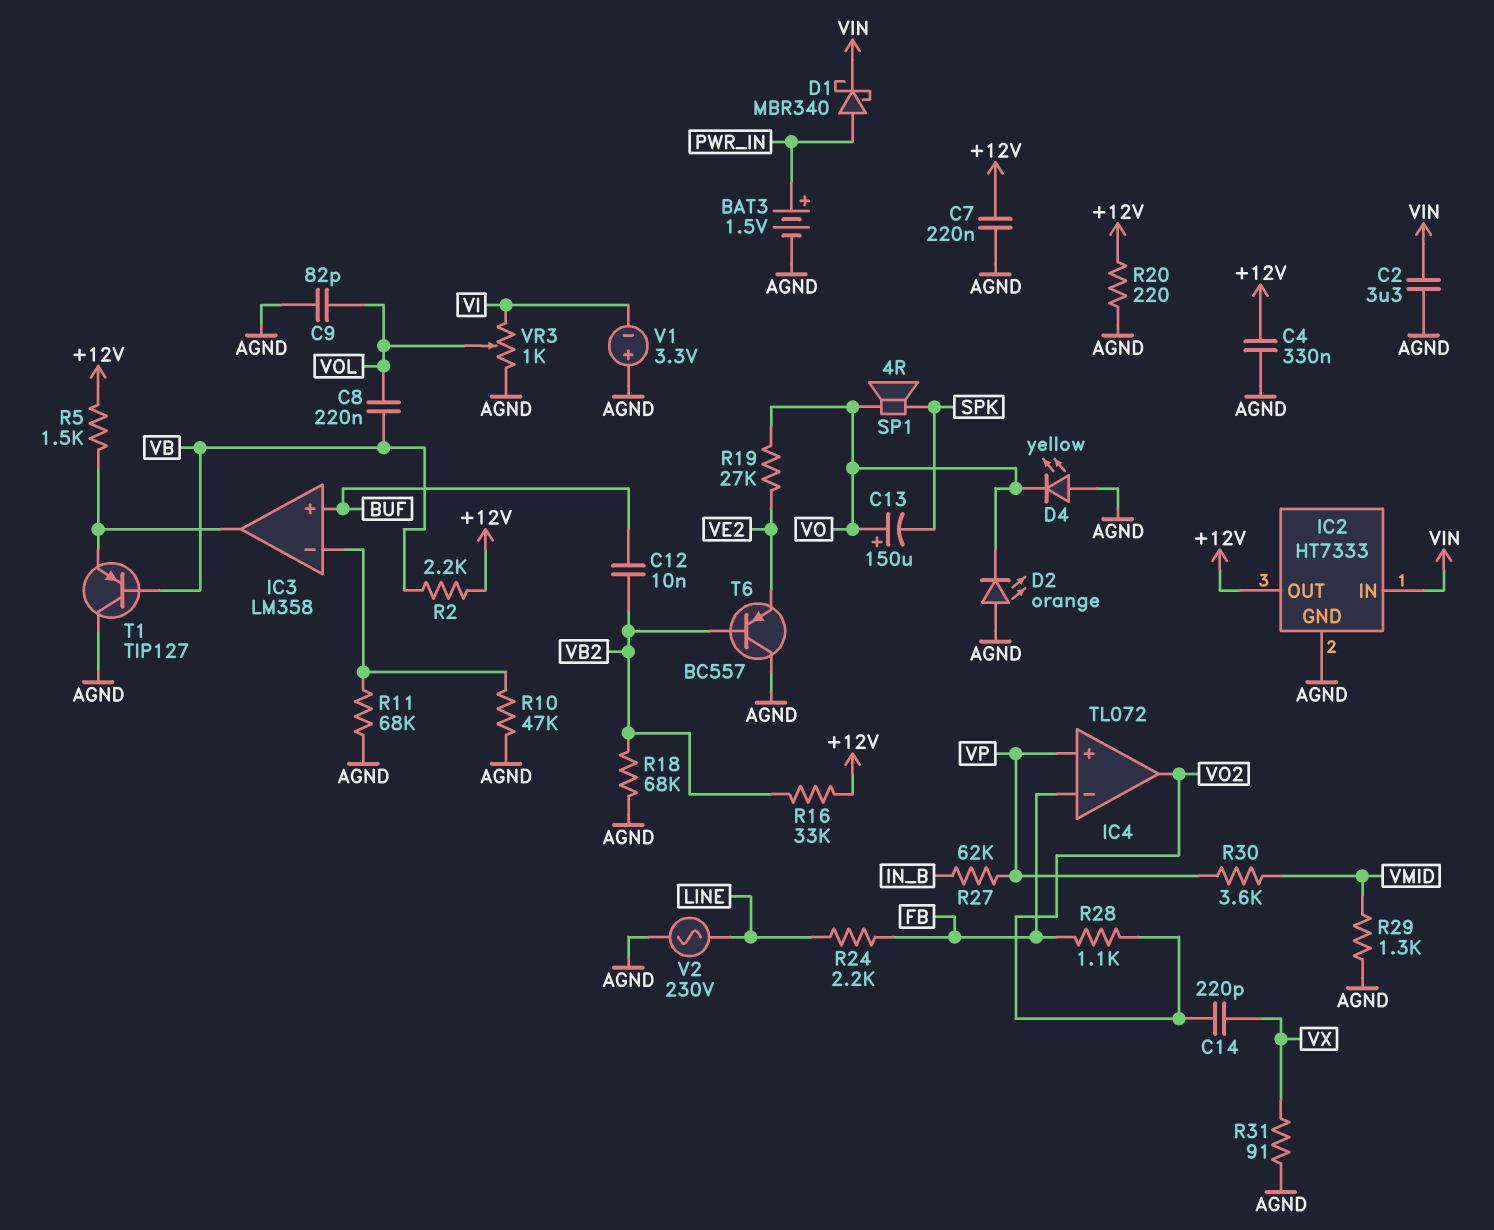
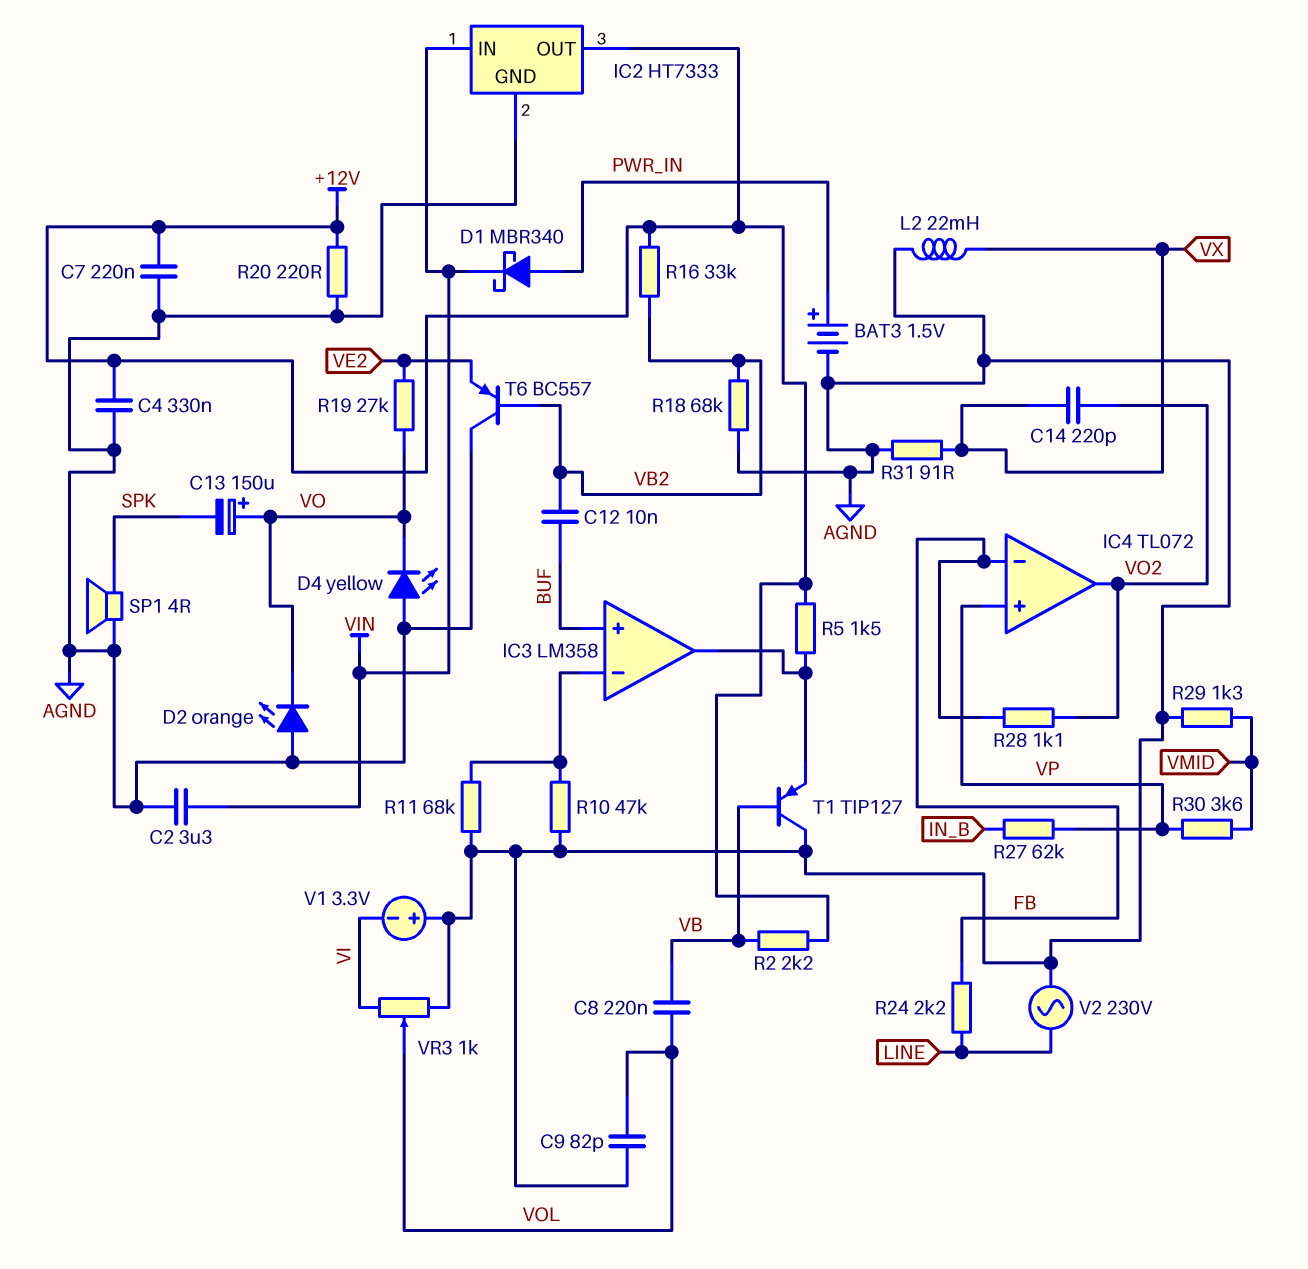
L2: none -> 22mH (AGND, VX)
SP1: speaker 4R (SPK, VO) -> speaker 4R (AGND, SPK)

